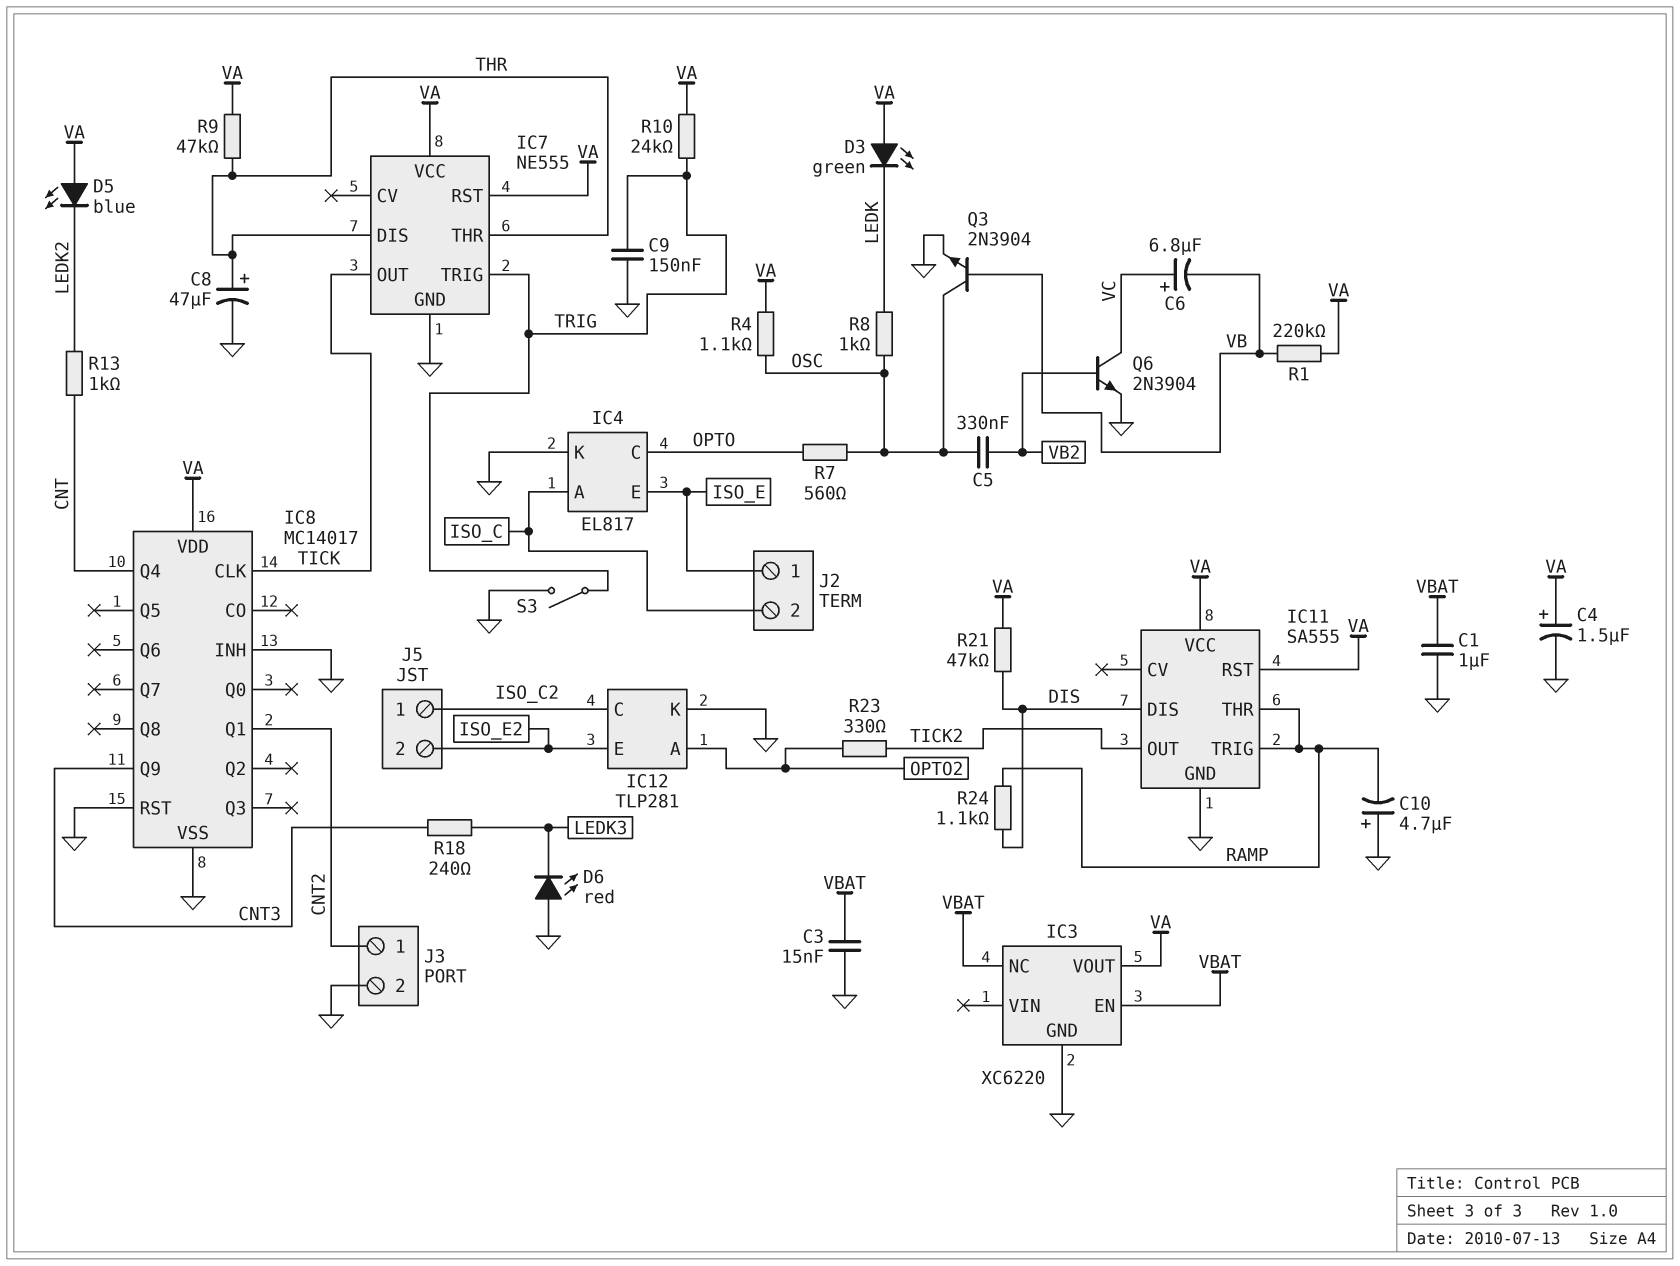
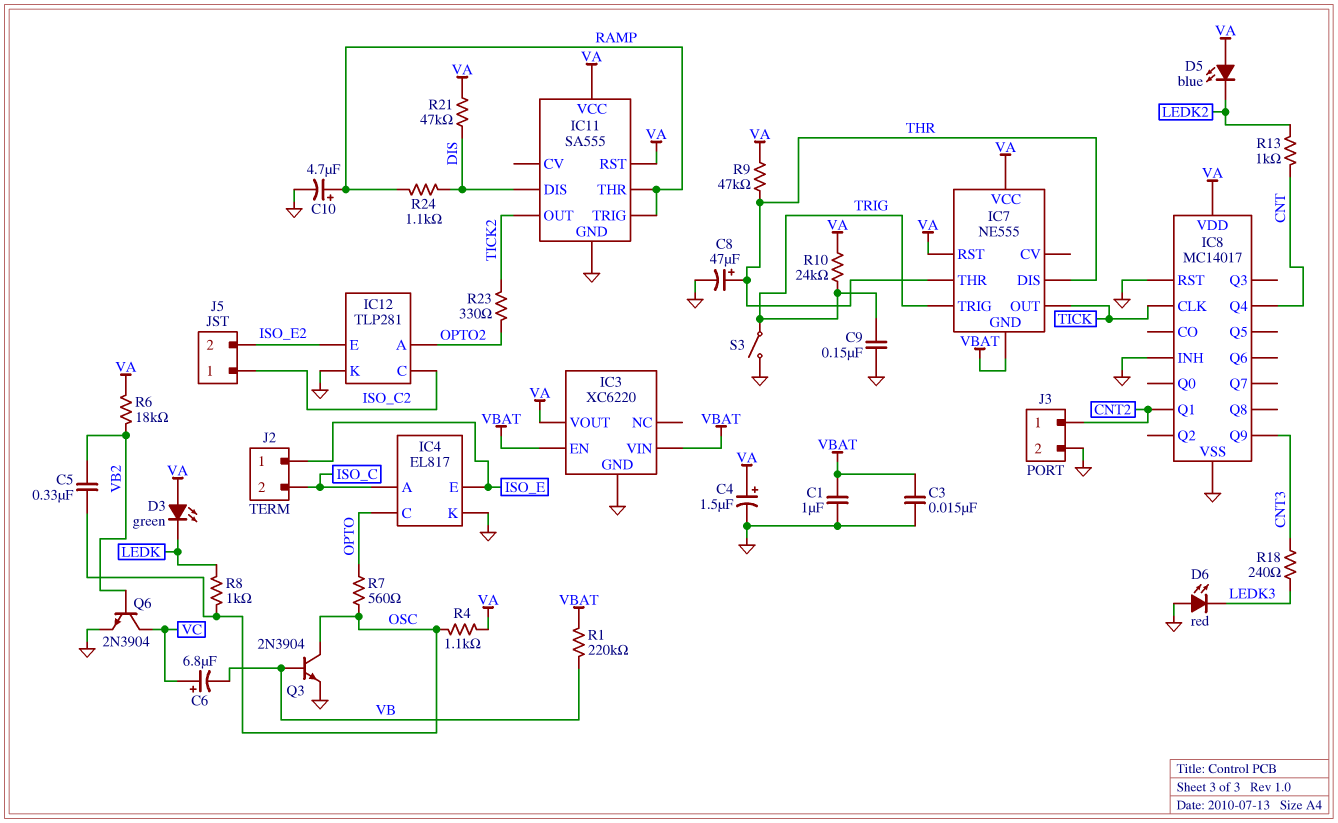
C10: 4.7uF (plus GND, minus RAMP) -> 4.7uF (plus RAMP, minus GND)
IC3 pin NC: VBAT -> none
IC3 pin VIN: none -> VBAT
IC7 pin GND: GND -> VBAT
R1: 220k (VA, VB) -> 220k (VB, VBAT)
R6: none -> 18k (VA, VB2)

